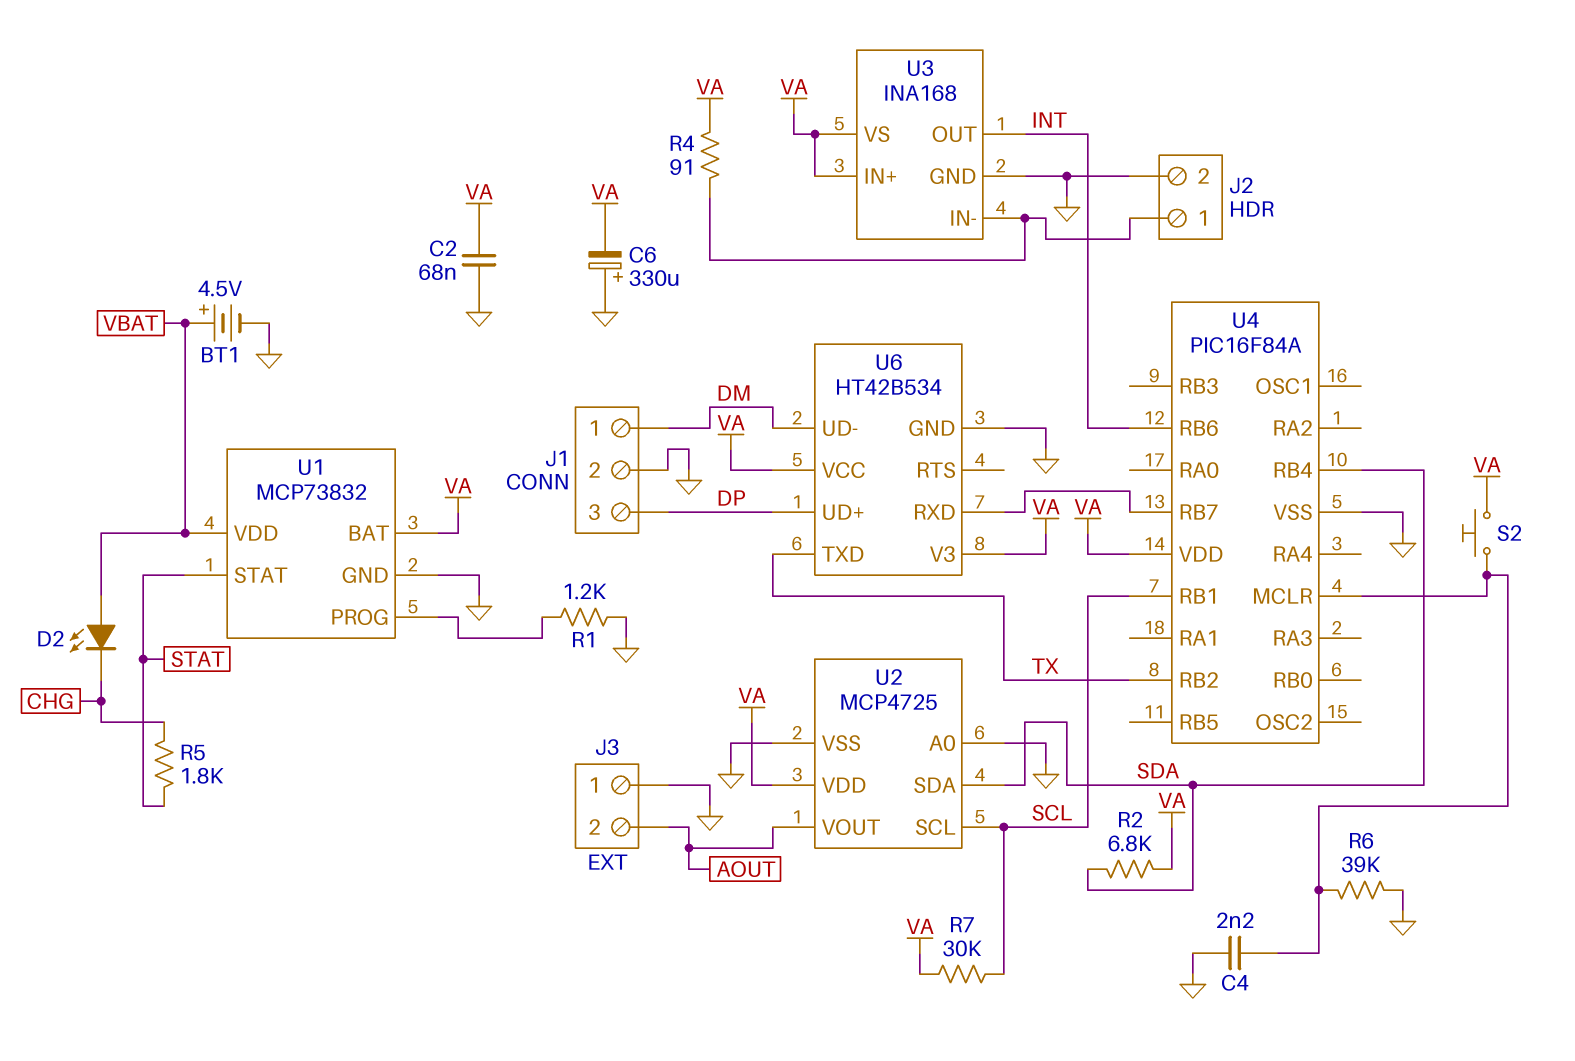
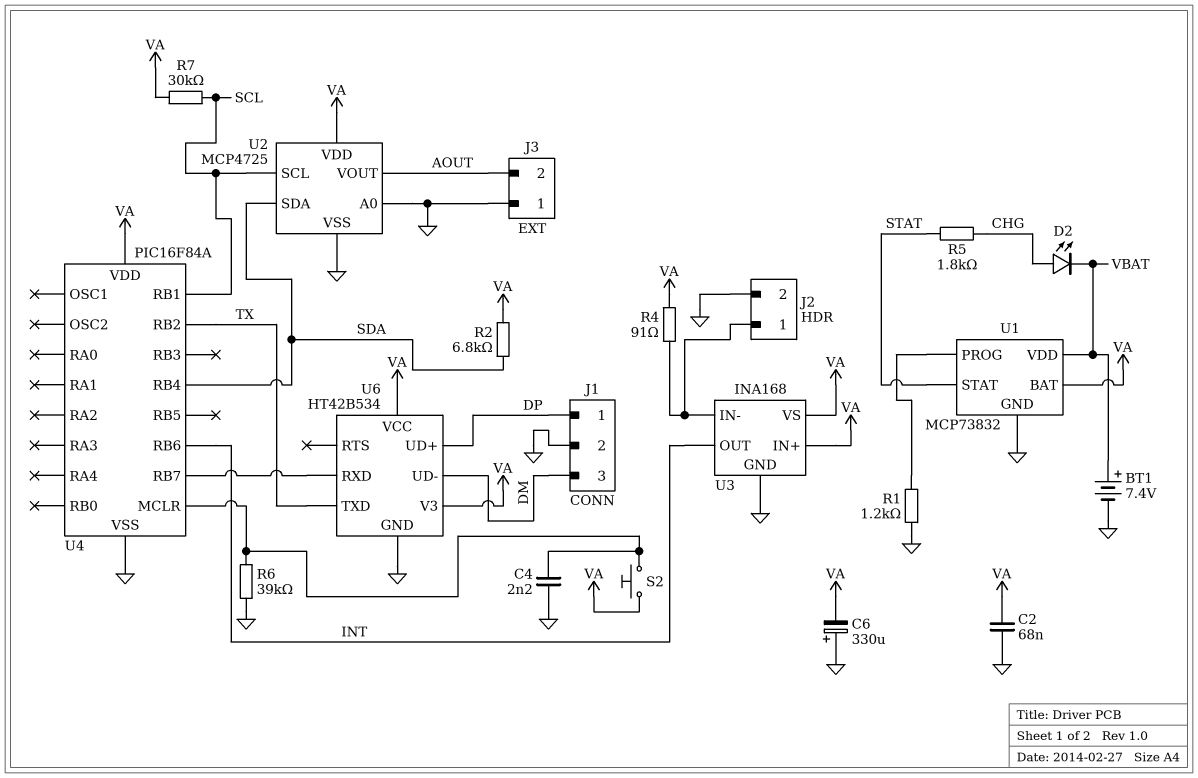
BT1: 4.5V (plus VBAT, minus GND) -> 7.4V (plus VBAT, minus GND)
D2: LED (A VBAT, K CHG) -> LED (A CHG, K VBAT)
J1 pin 1: DM -> DP
J1 pin 3: DP -> DM

